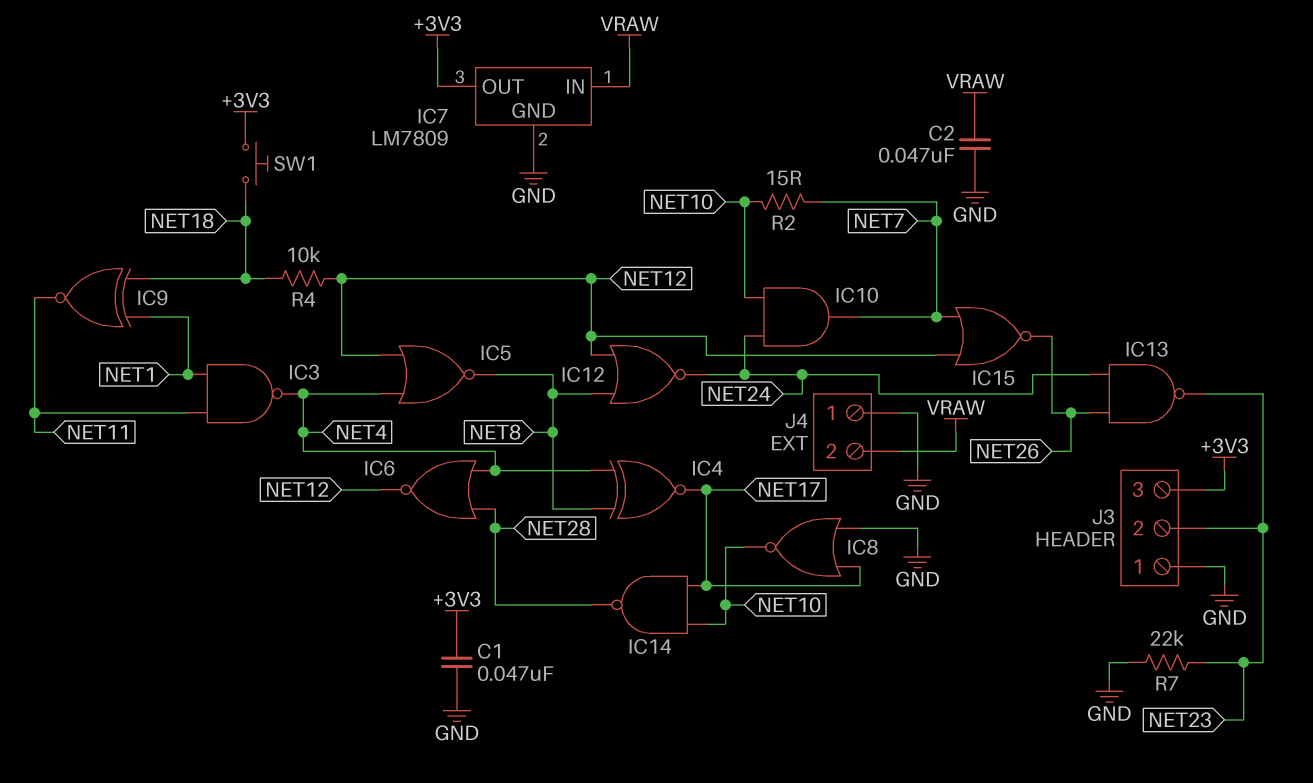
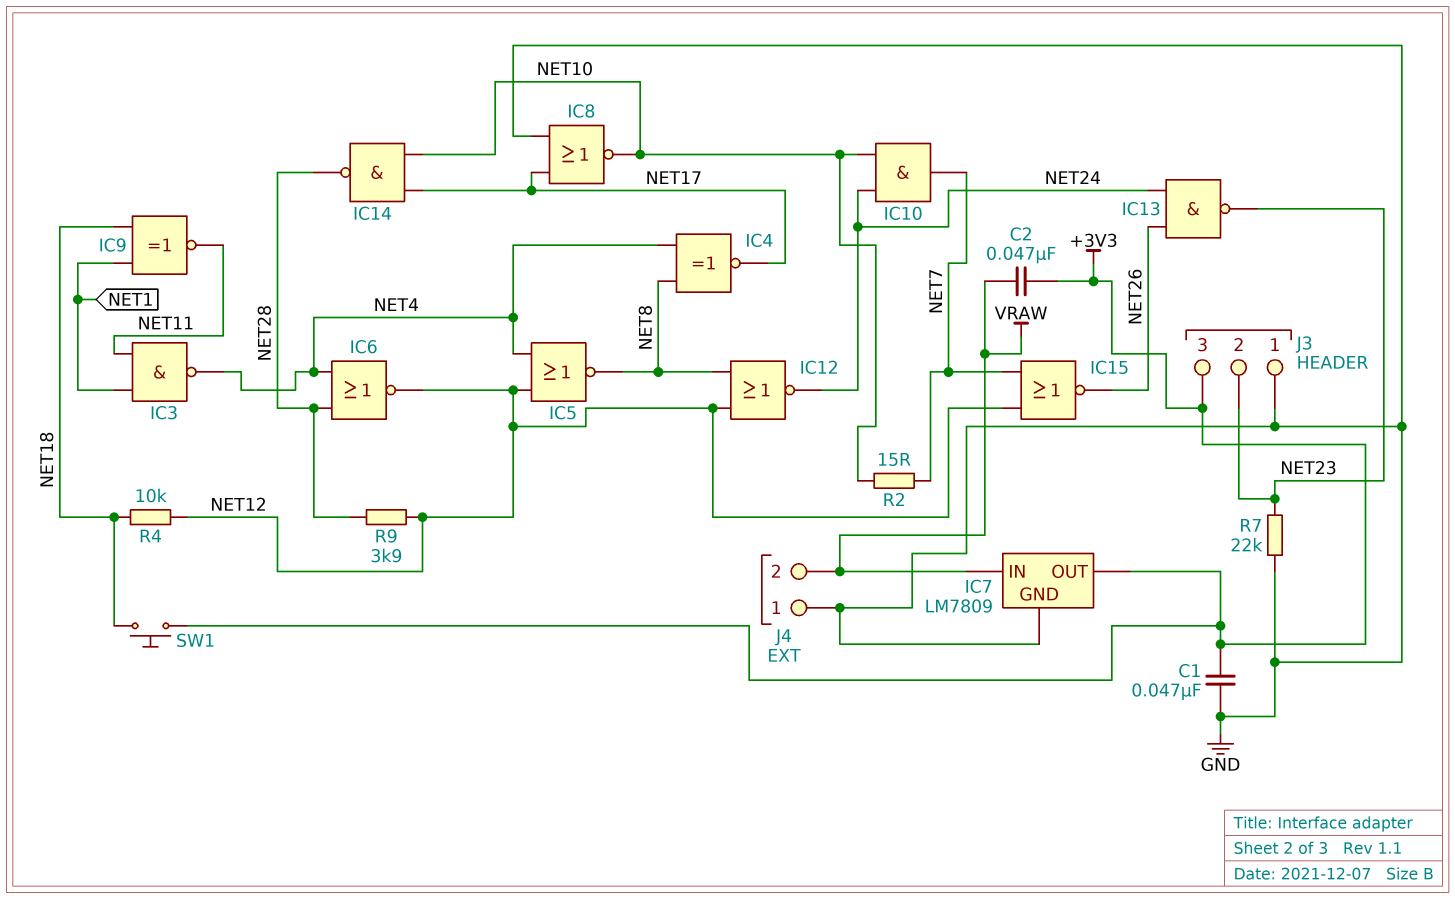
C2: 47nF (GND, VRAW) -> 47nF (+3V3, VRAW)
R9: none -> 3.9k (NET12, NET28)

